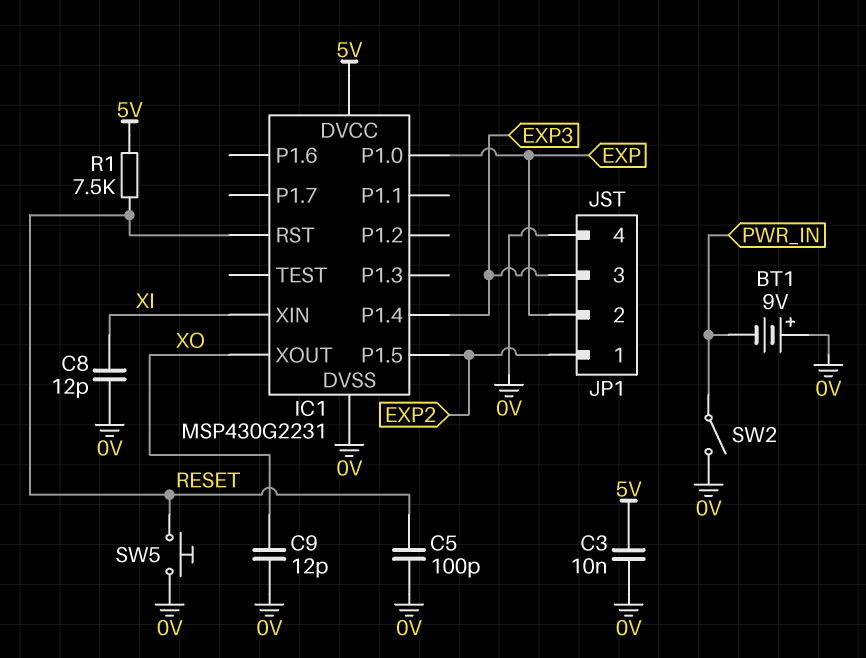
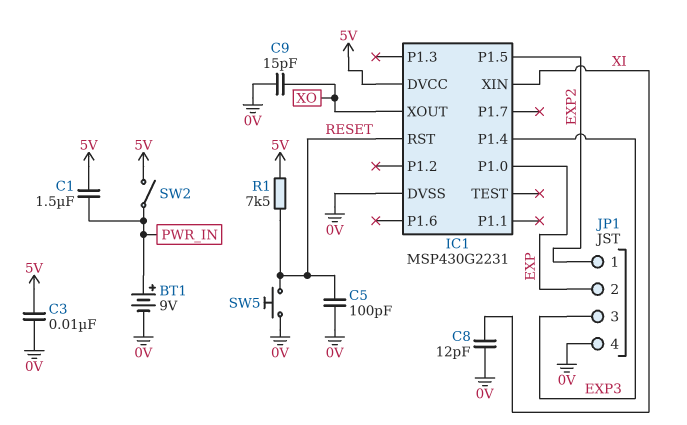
BT1: 9V (plus 0V, minus PWR_IN) -> 9V (plus PWR_IN, minus 0V)
C1: none -> 1.5uF (5V, PWR_IN)
C9: 12pF (0V, XO) -> 15pF (0V, XO)
SW2: switch (0V, PWR_IN) -> switch (5V, PWR_IN)

